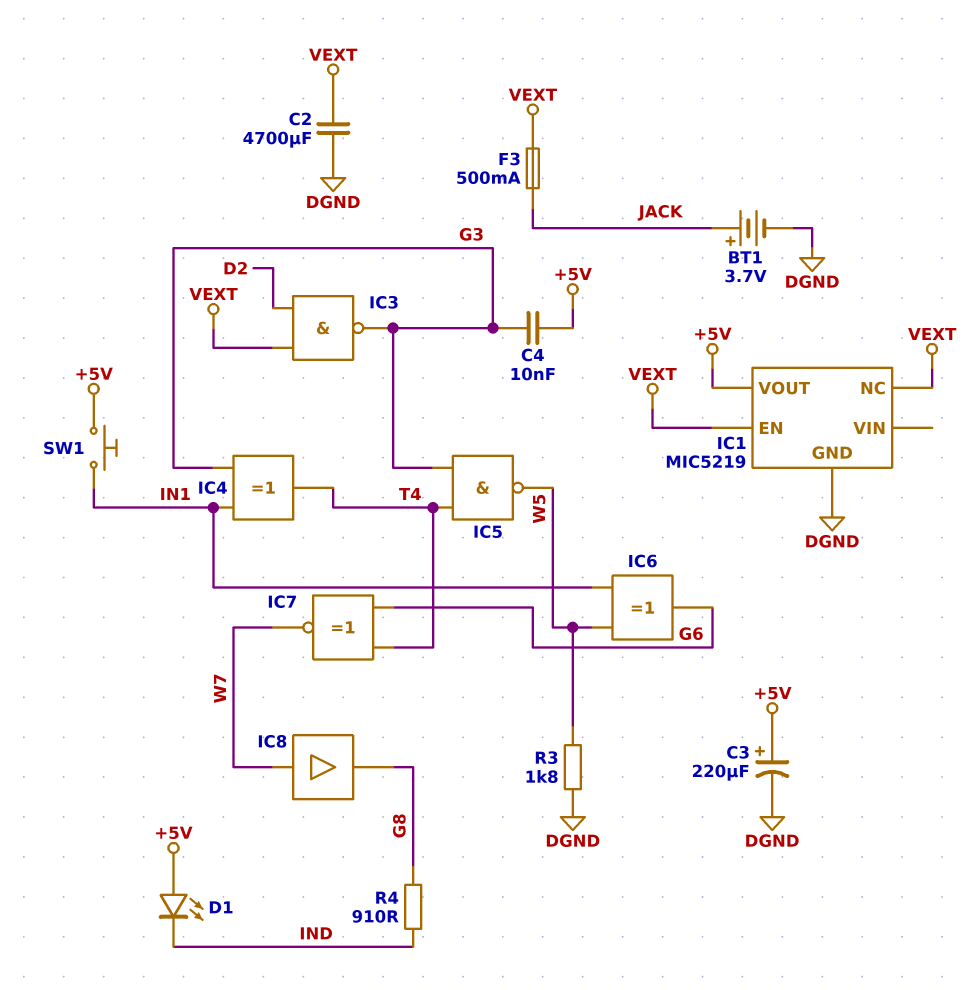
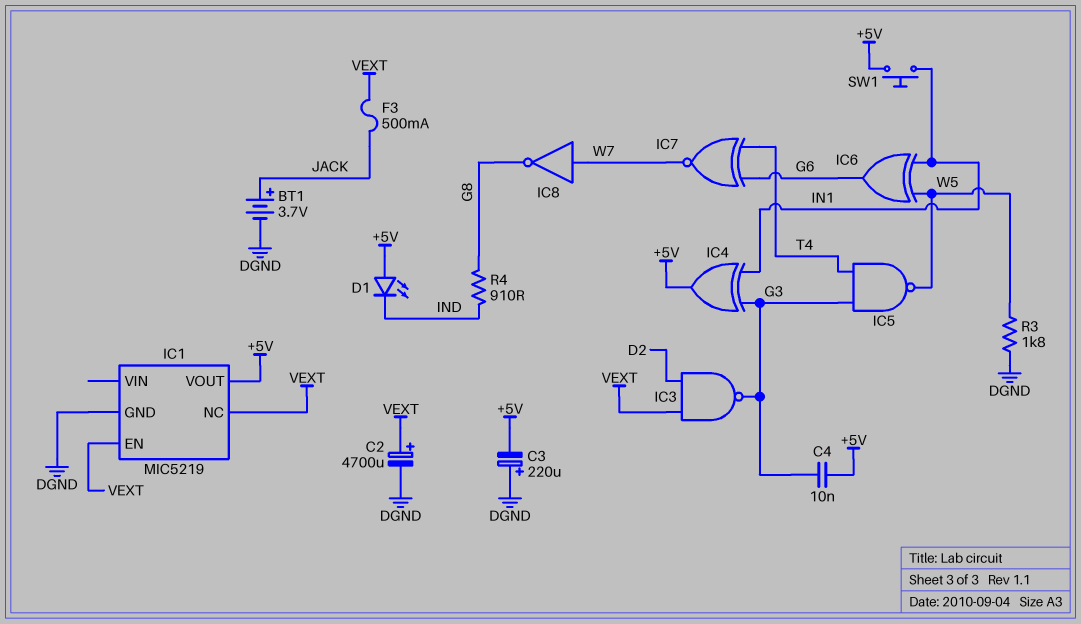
C2: 4700uF (DGND, VEXT) -> 4700uF (plus VEXT, minus DGND)
C3: 220uF (plus +5V, minus DGND) -> 220uF (plus DGND, minus +5V)
IC4: XOR (in G3, in IN1, out T4) -> XOR (in G3, in IN1, out +5V)
IC8: buffer (in W7, out G8) -> NOT (in W7, out G8)

